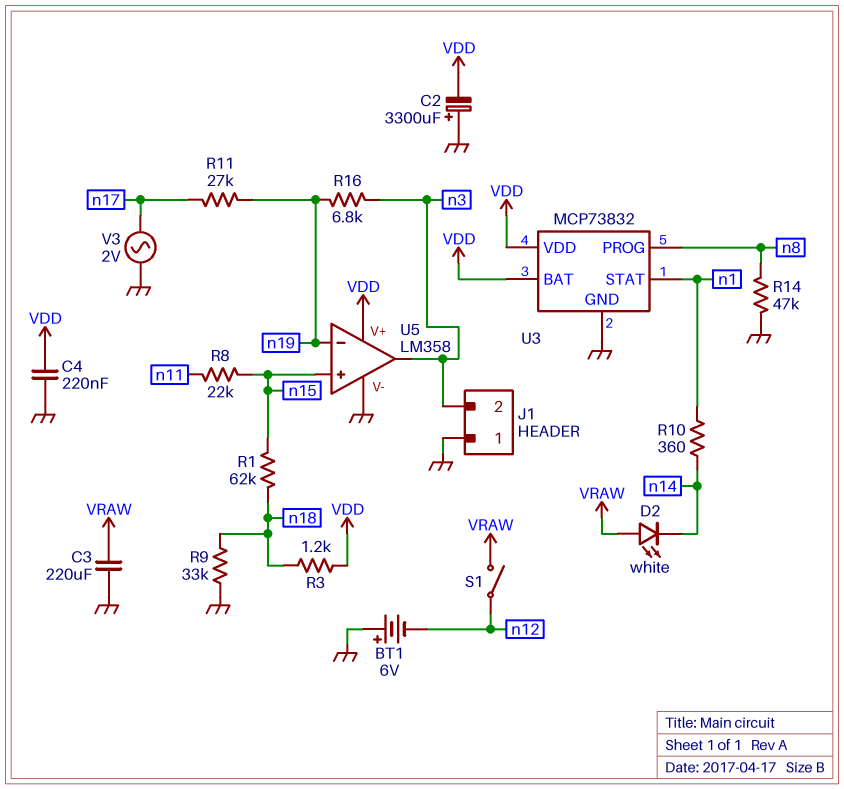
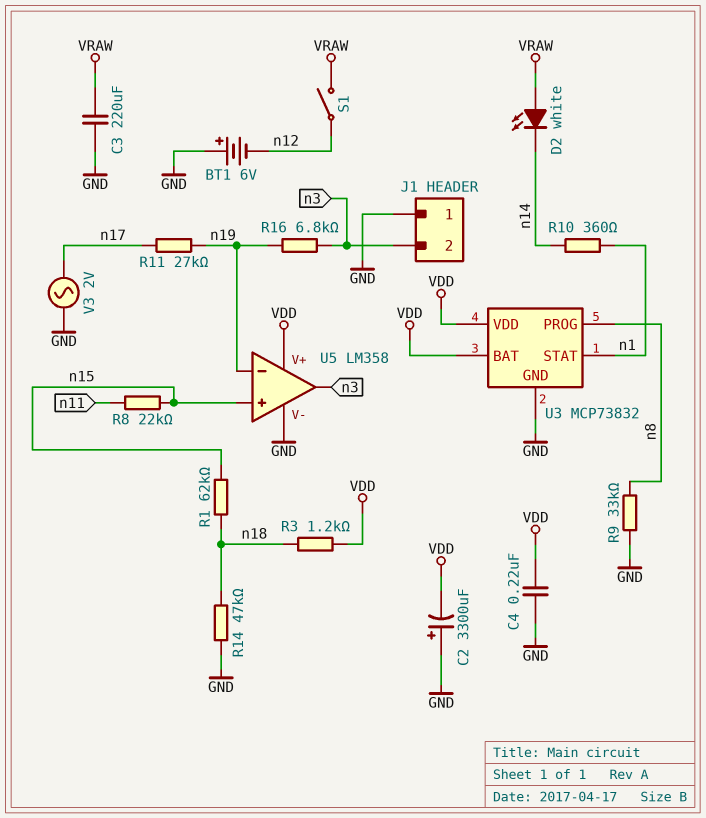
R9: 33k (GND, n18) -> 33k (GND, n8)
R14: 47k (GND, n8) -> 47k (GND, n18)

